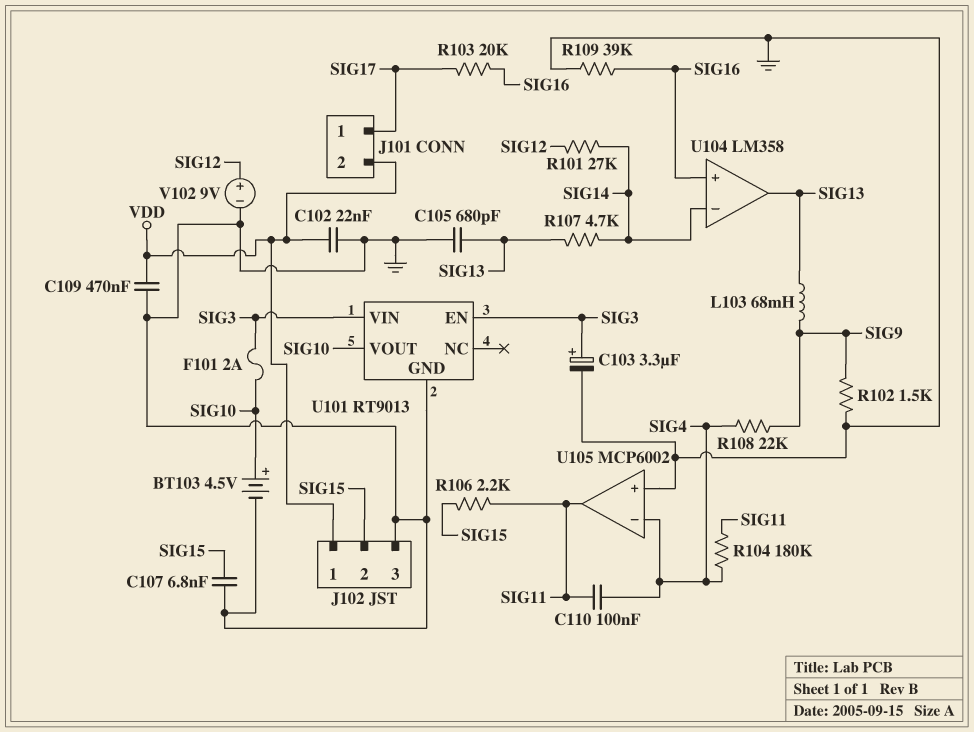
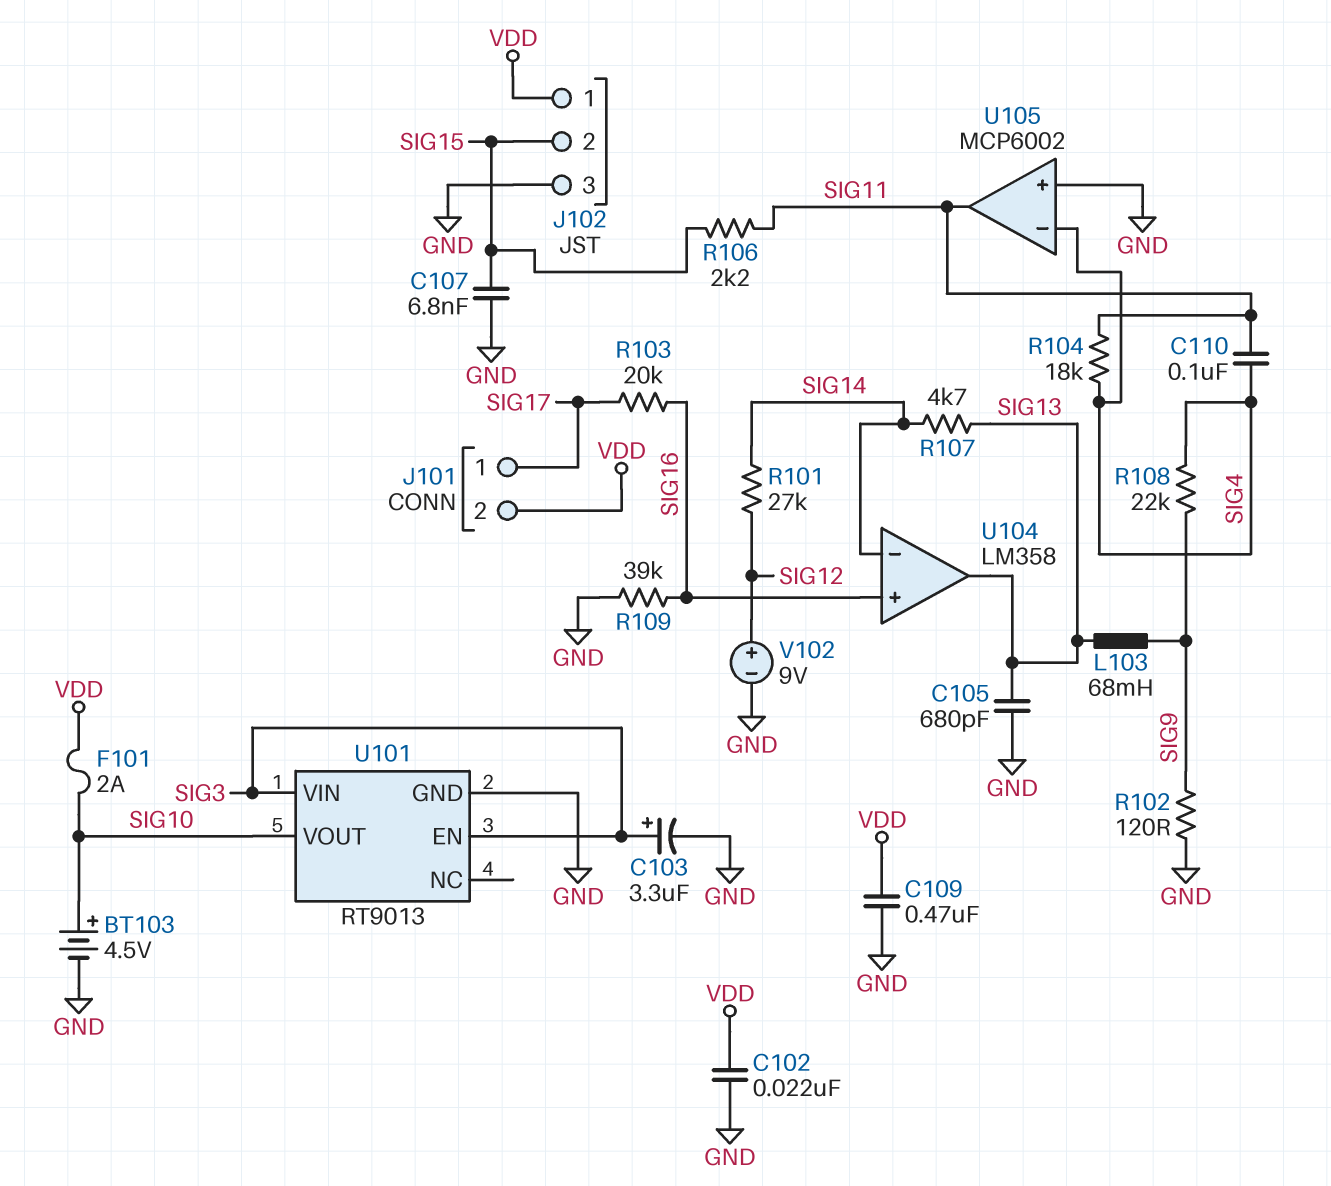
F101: 2A (SIG3, SIG10) -> 2A (SIG10, VDD)
R102: 1.5k (GND, SIG9) -> 120 (GND, SIG9)
R104: 180k (SIG4, SIG11) -> 18k (SIG4, SIG11)

